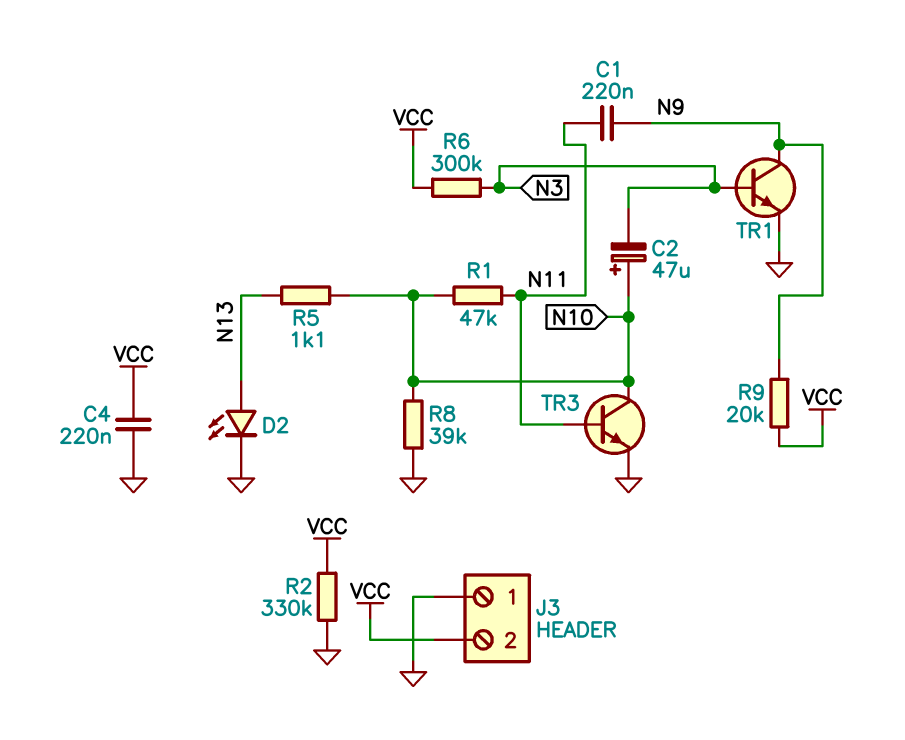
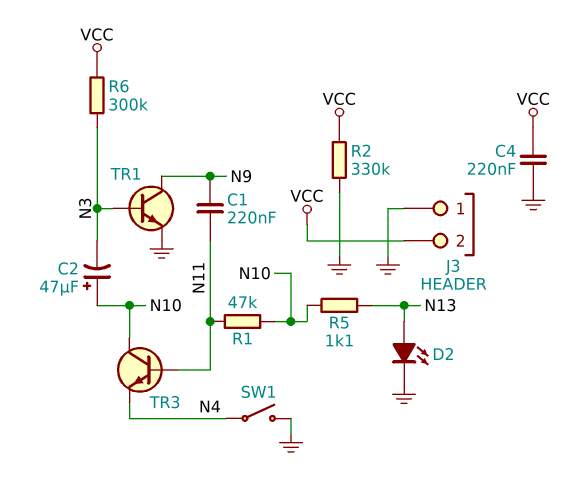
R8: 39k (GND, N10) -> none
R9: 20k (N9, VCC) -> none
SW1: none -> switch (GND, N4)
TR3: NPN (B N11, C N10, E GND) -> NPN (B N11, C N10, E N4)

